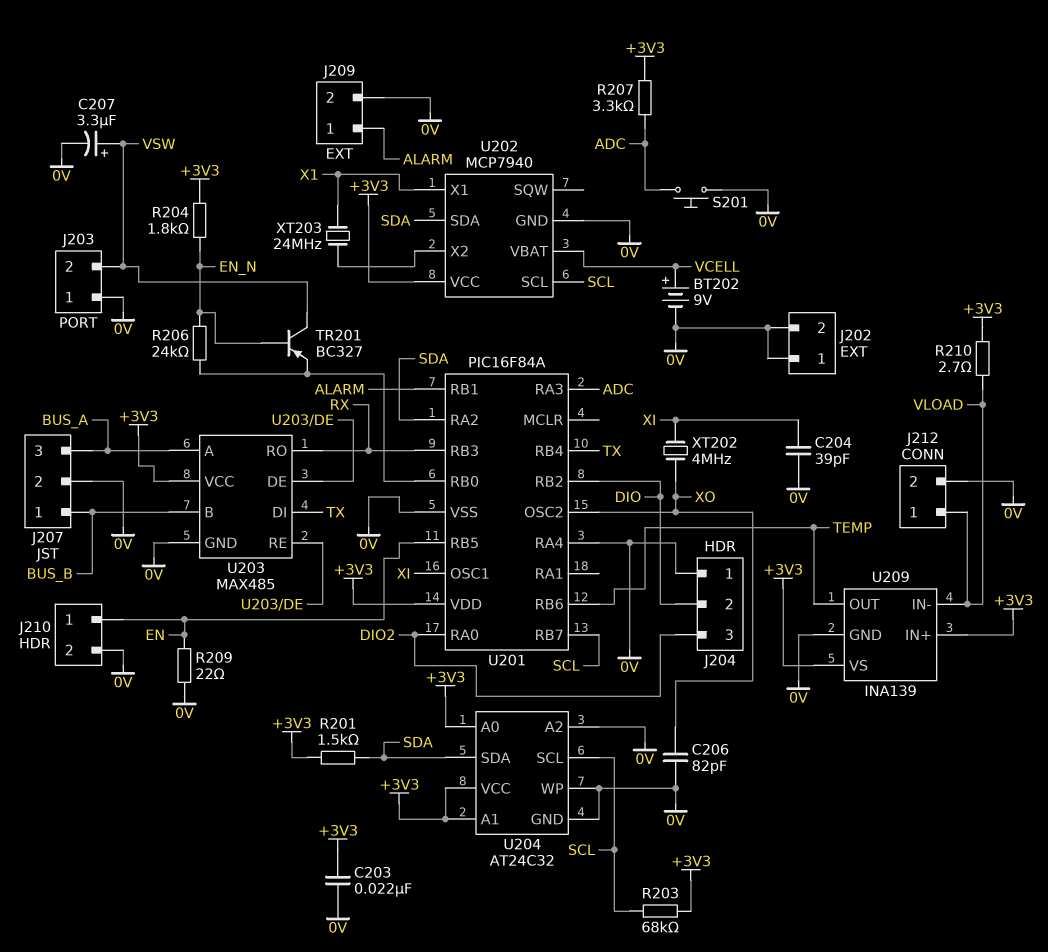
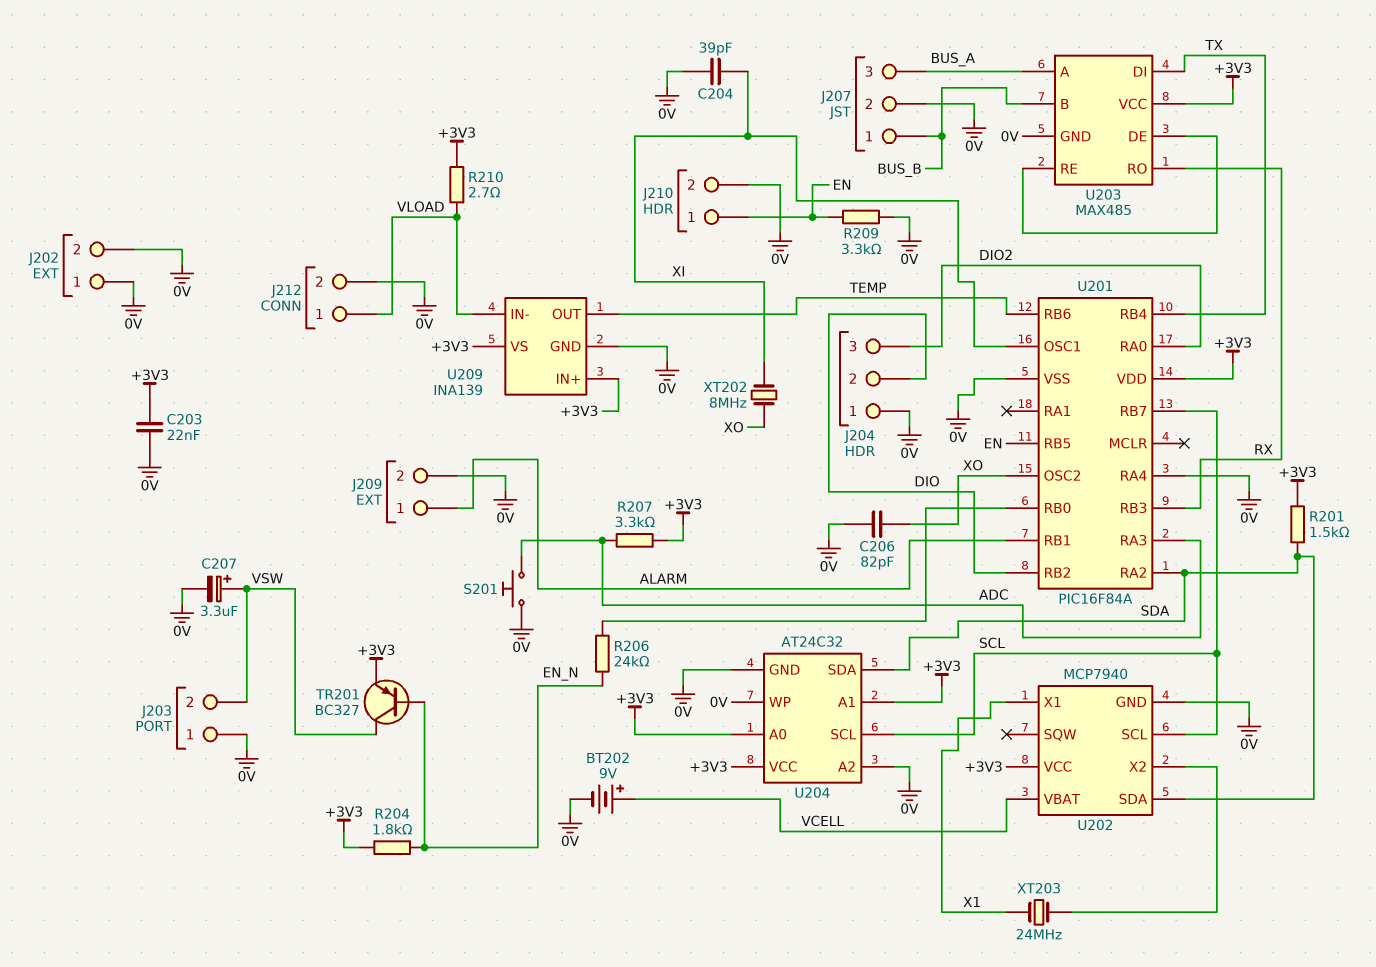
R203: 68k (+3V3, SCL) -> none
R209: 22 (0V, EN) -> 3.3k (0V, EN)
TR201: PNP BC327 (B EN_N, C VSW, E U201/RB0) -> PNP BC327 (B EN_N, C VSW, E +3V3)
XT202: 4MHz (XI, XO) -> 8MHz (XI, XO)

